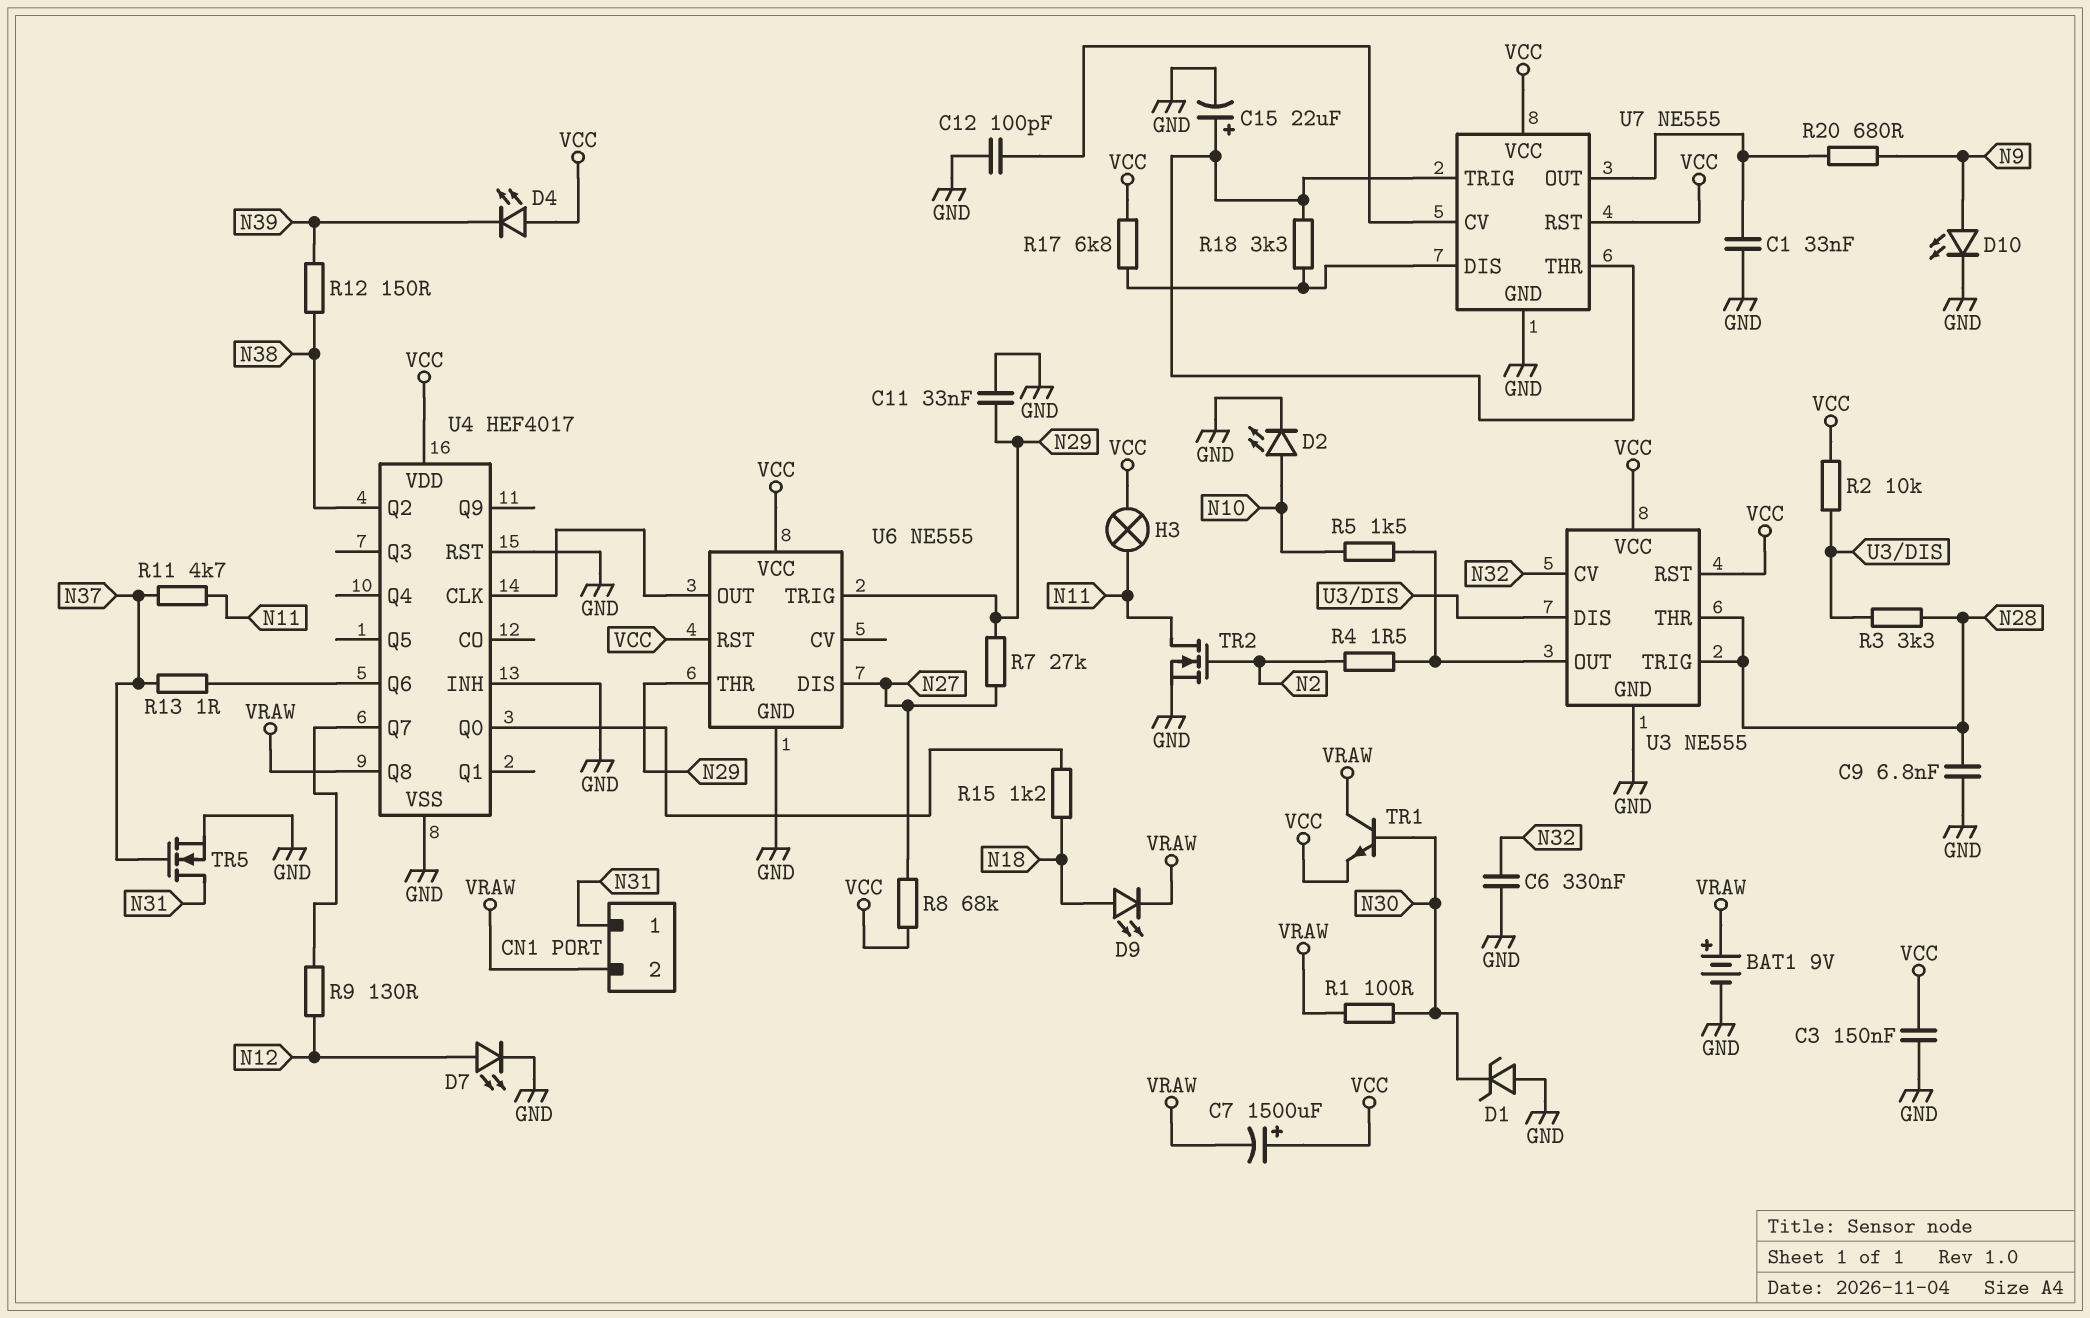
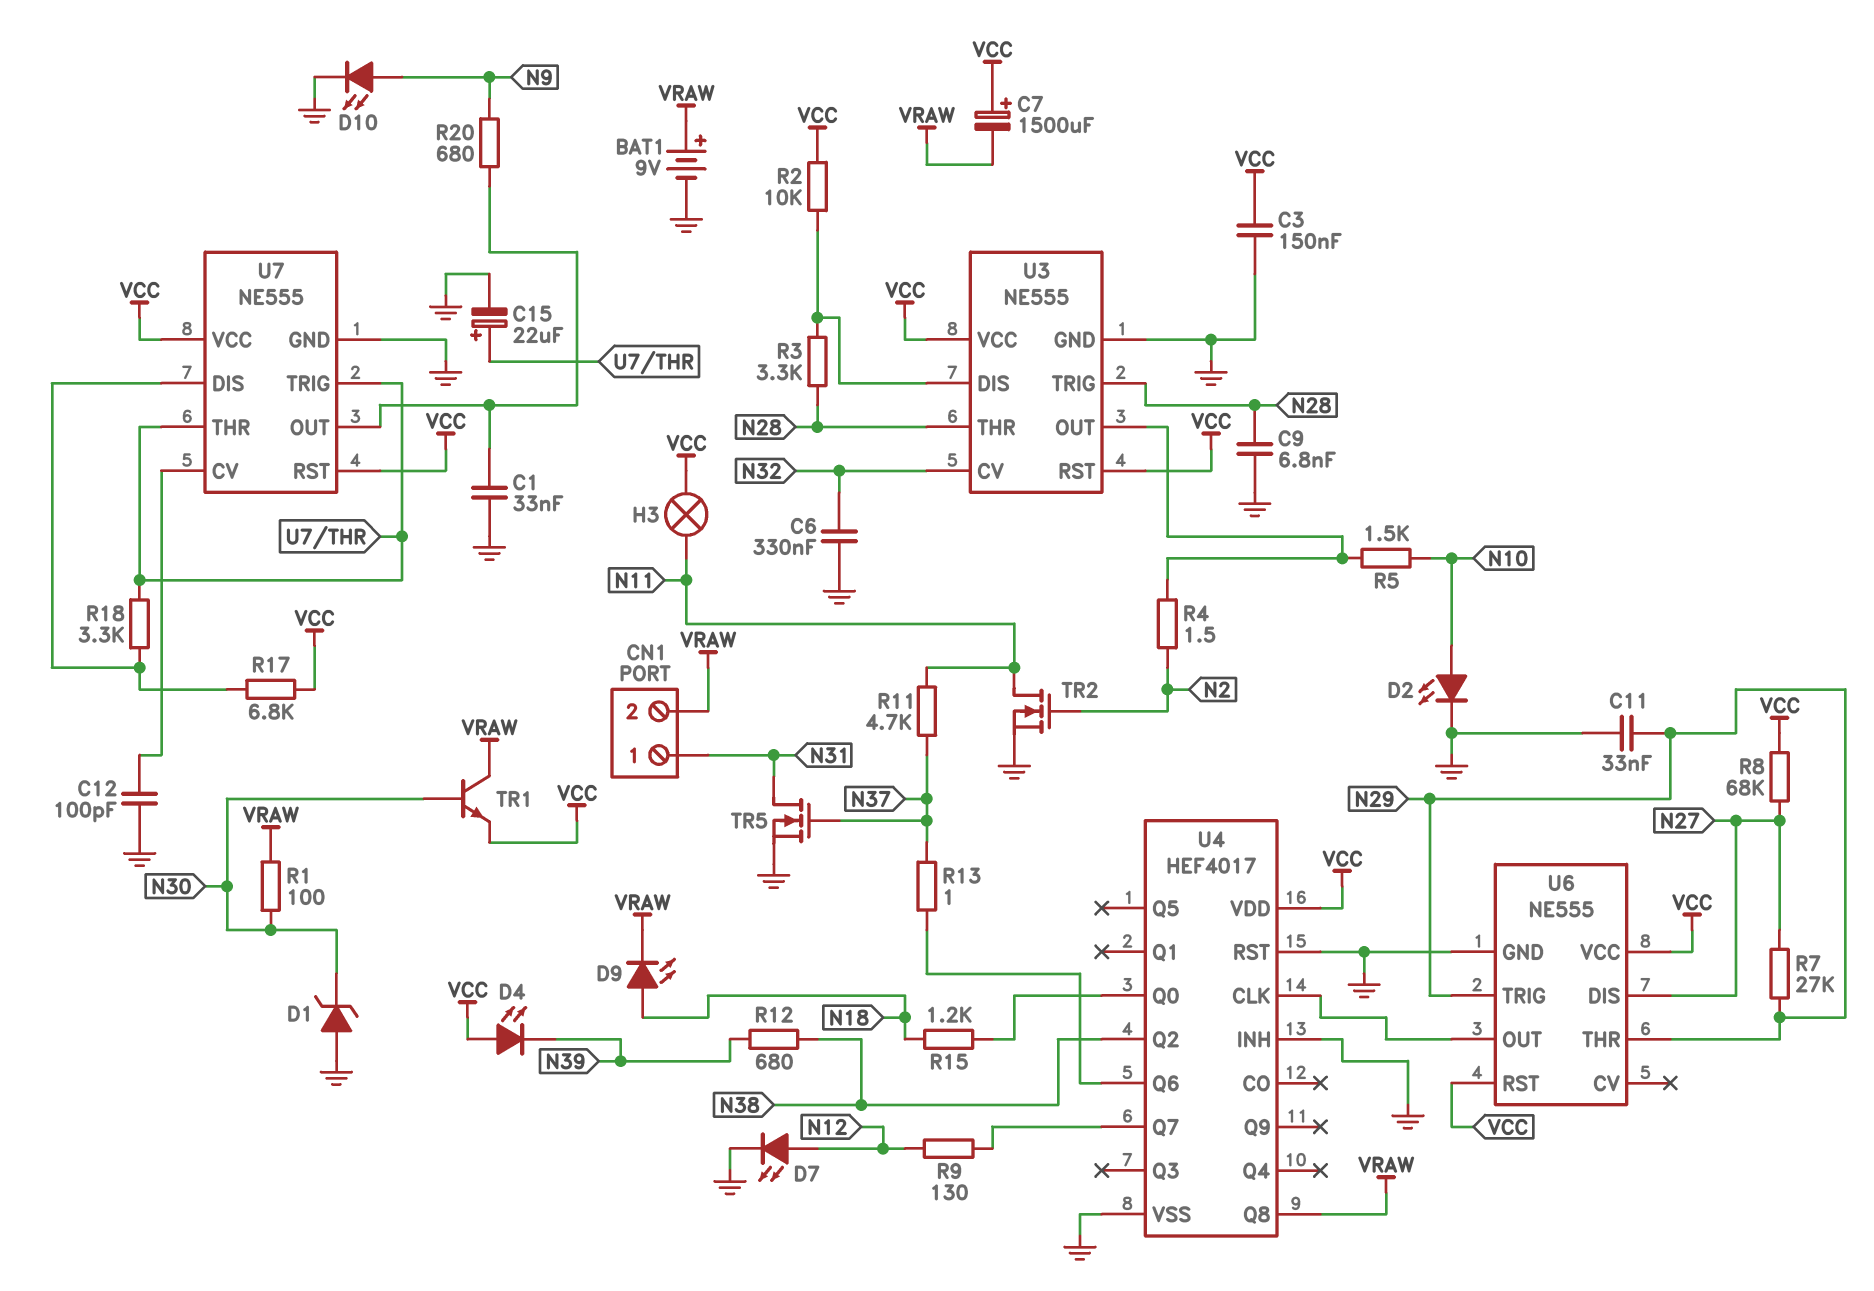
R12: 150 (N38, N39) -> 680 (N38, N39)

